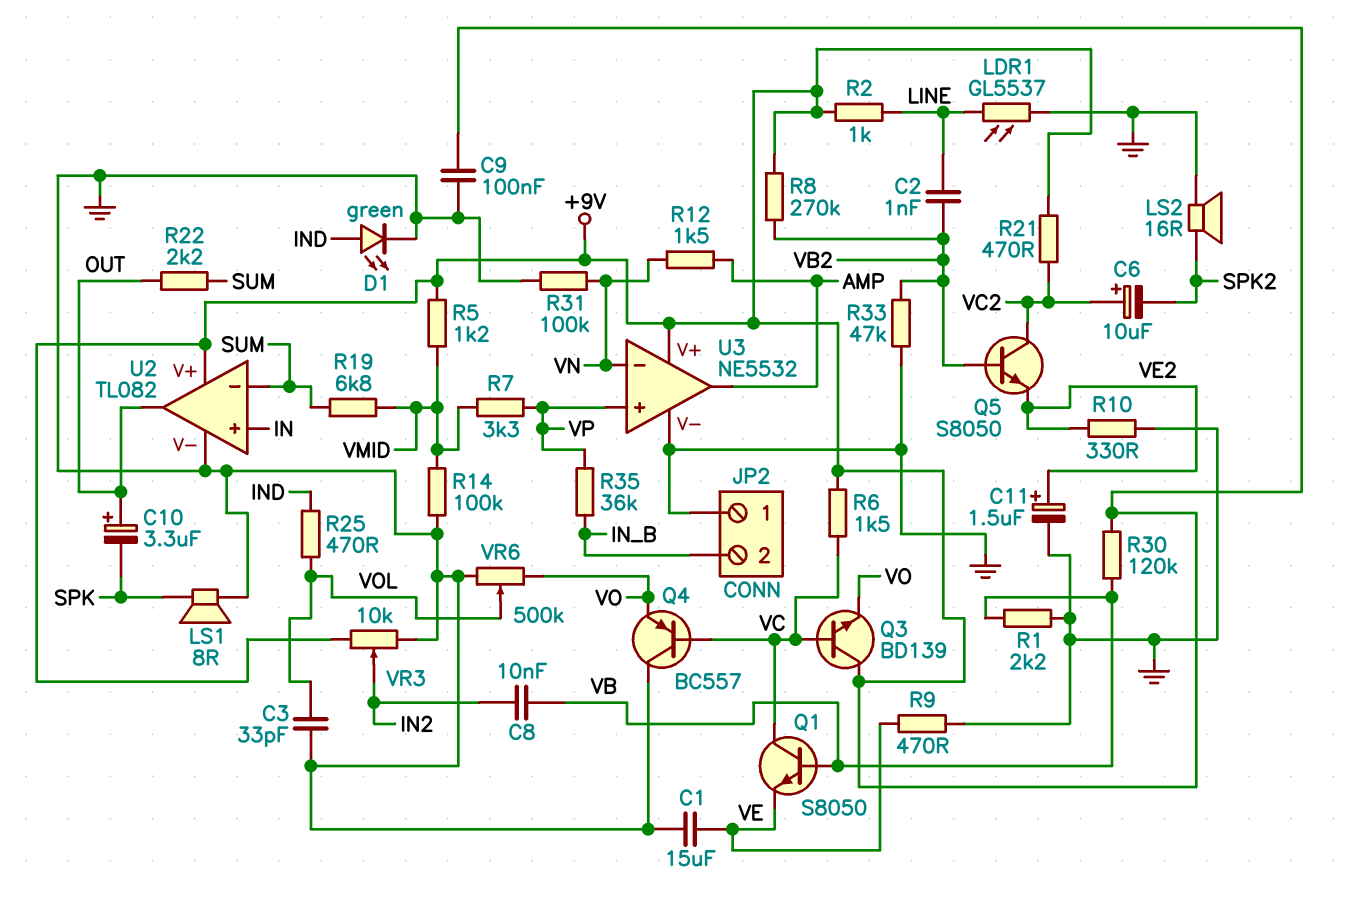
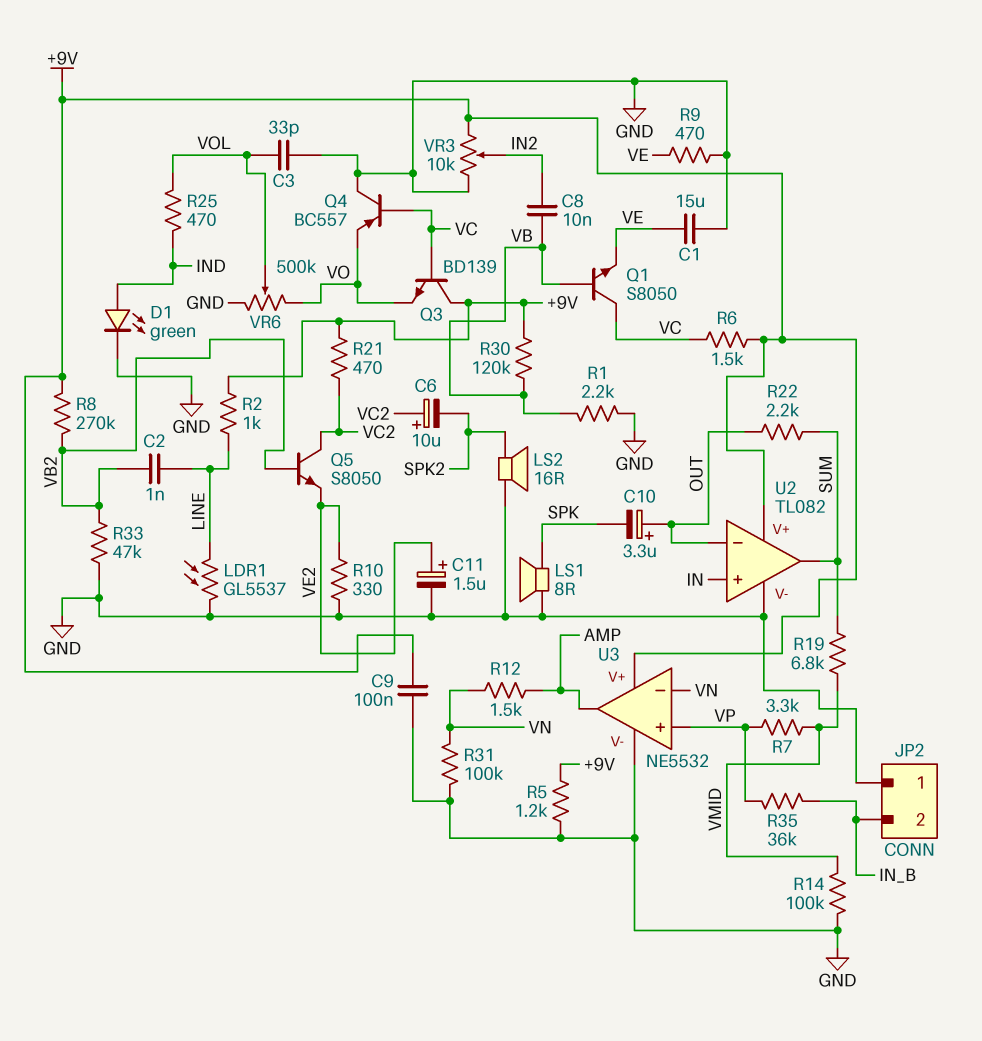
R5: 1.2k (+9V, VMID) -> 1.2k (+9V, GND)
U2 pin in-: SUM -> OUT
U2 pin out: OUT -> SUM

